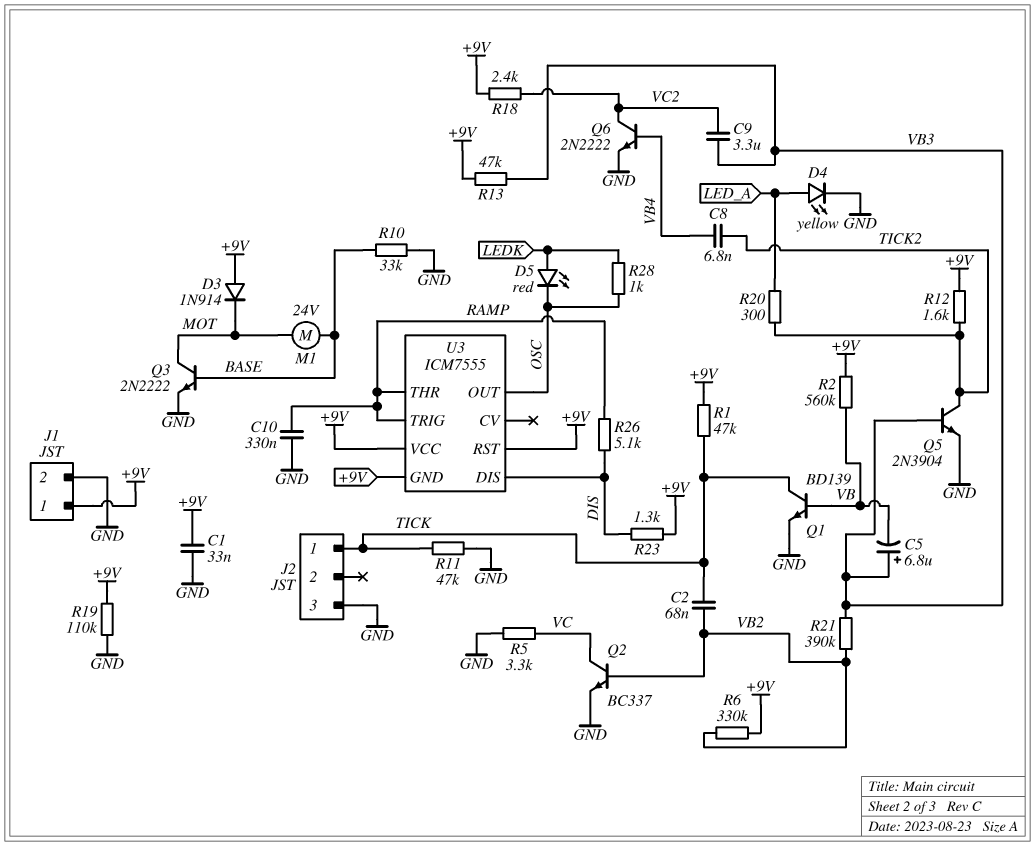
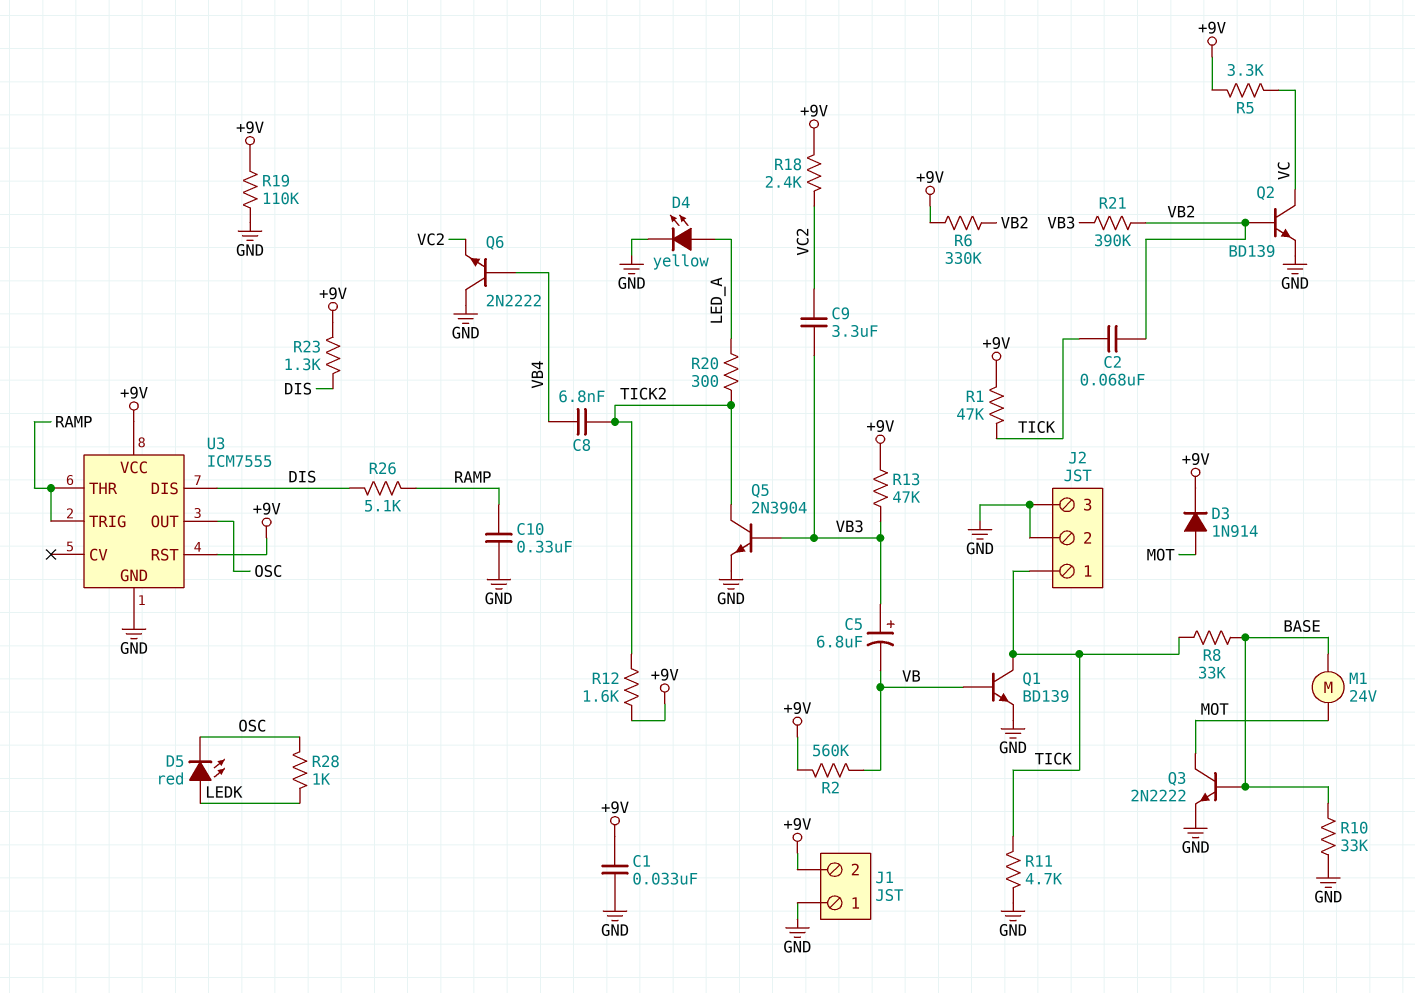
D3: diode 1N914 (A +9V, K MOT) -> diode 1N914 (A MOT, K +9V)
J1 pin 1: +9V -> GND
J1 pin 2: GND -> +9V
J2 pin 2: none -> GND
Q2: NPN BC337 (B VB2, C VC, E GND) -> NPN BD139 (B VB2, C VC, E GND)
Q6: NPN 2N2222 (B VB4, C VC2, E GND) -> NPN 2N2222 (B VB4, C GND, E VC2)
R5: 3.3k (GND, VC) -> 3.3k (+9V, VC)
R8: none -> 33k (BASE, TICK)
R11: 47k (GND, TICK) -> 4.7k (GND, TICK)
U3 pin GND: +9V -> GND

